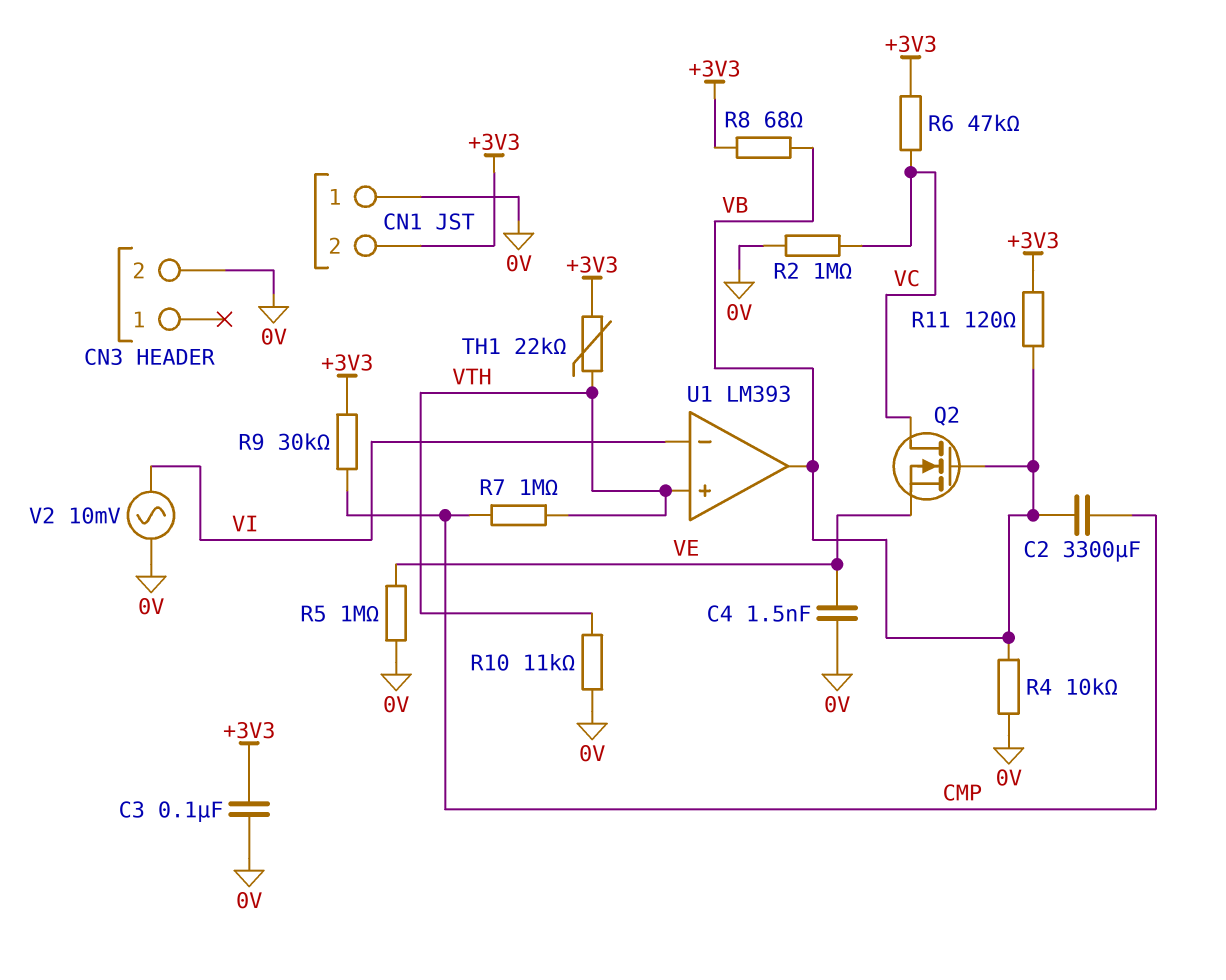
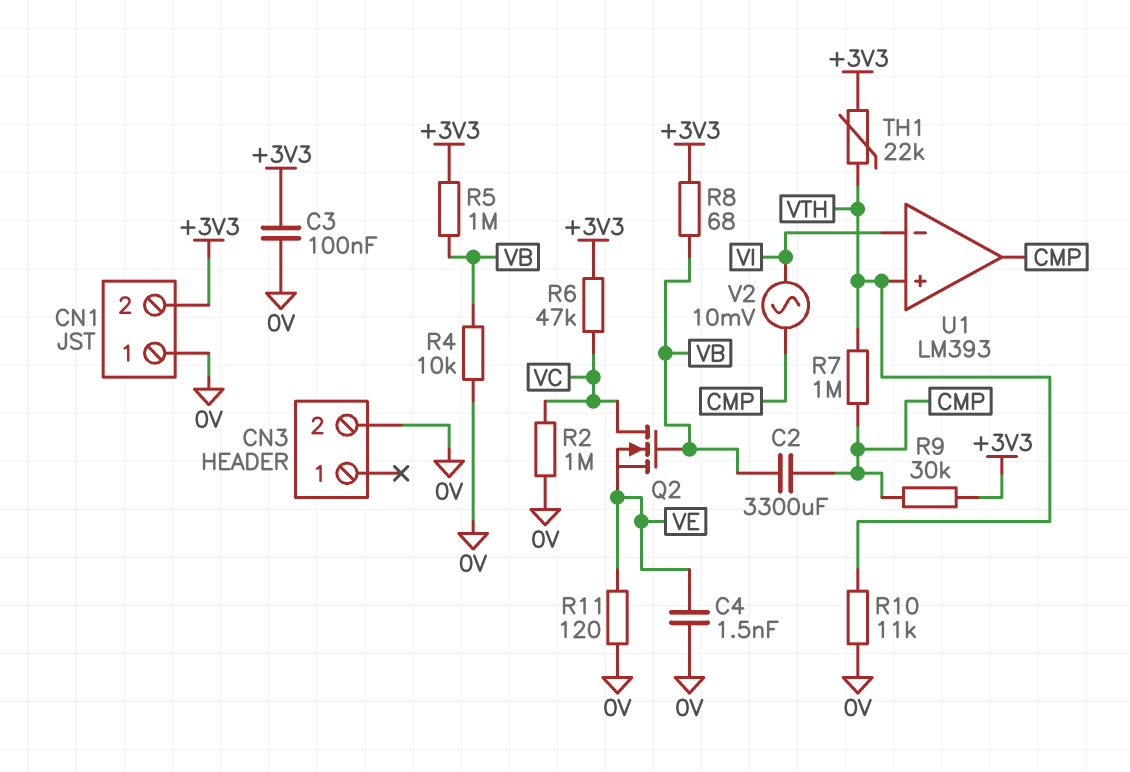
R5: 1M (0V, VE) -> 1M (+3V3, VB)
R11: 120 (+3V3, VB) -> 120 (0V, VE)
U1 pin out: VB -> CMP
V2: AC 10mV (0V, VI) -> AC 10mV (CMP, VI)

